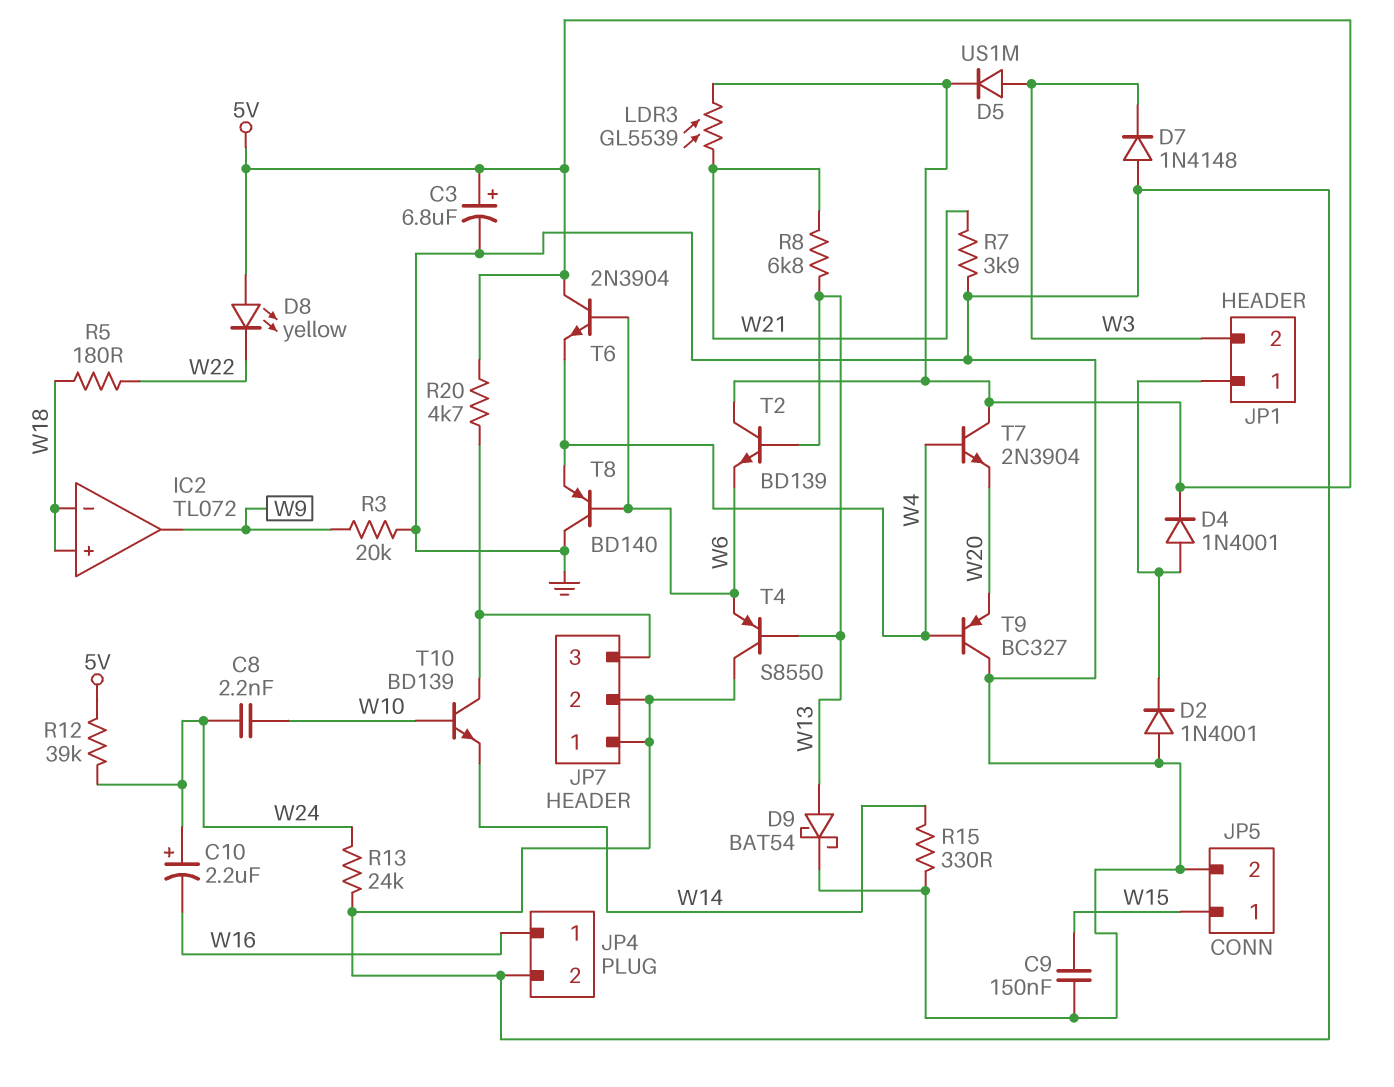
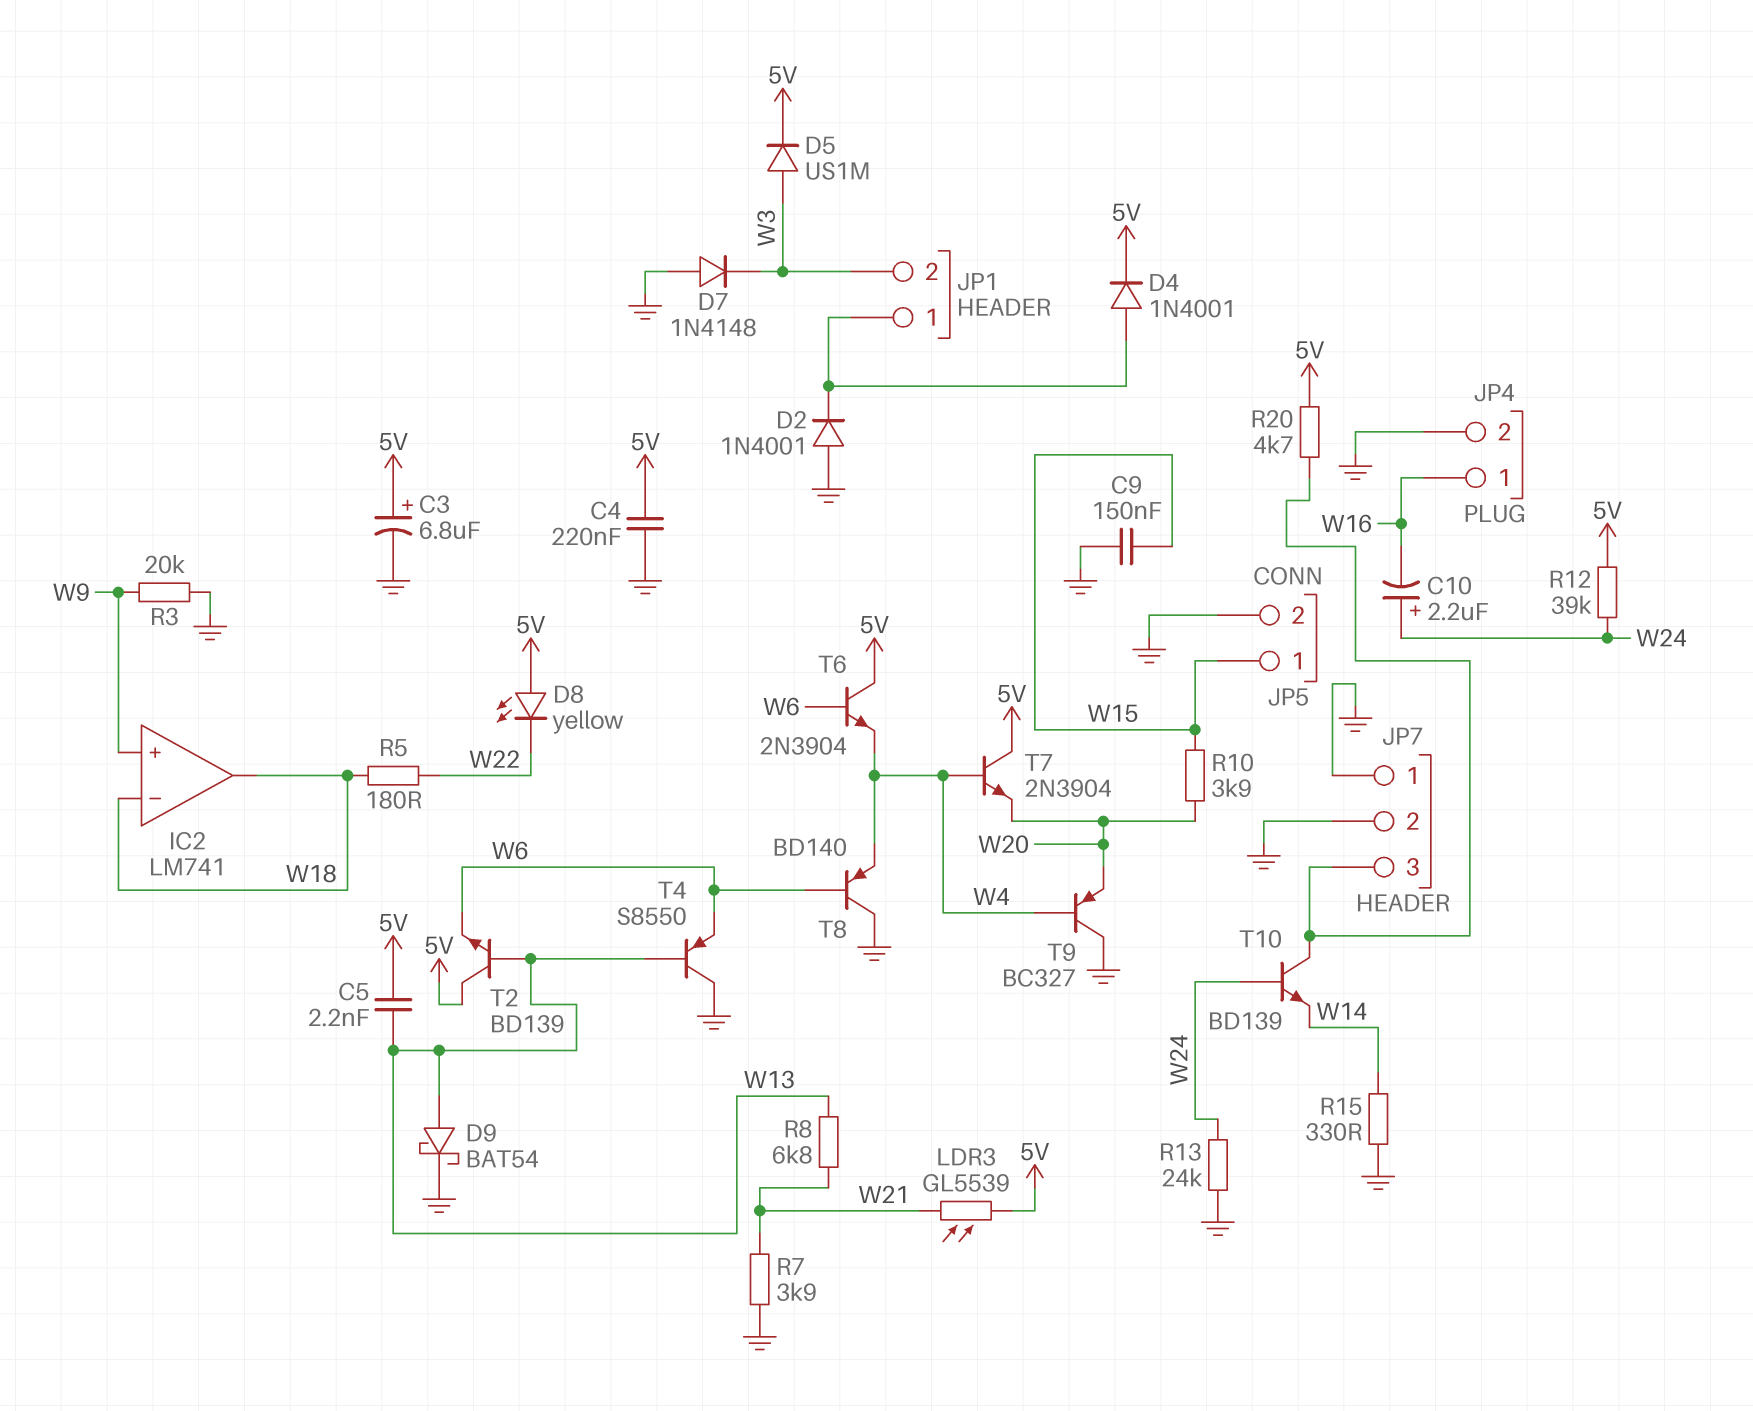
C4: none -> 220nF (5V, GND)
C5: none -> 2.2nF (5V, W13)
C8: 2.2nF (W10, W24) -> none
IC2: TL072 -> LM741
IC2 pin in+: W18 -> W9
IC2 pin out: W9 -> W18
R10: none -> 3.9k (W15, W20)
T10: NPN BD139 (B W10, C JP7/3, E W14) -> NPN BD139 (B W24, C JP7/3, E W14)

